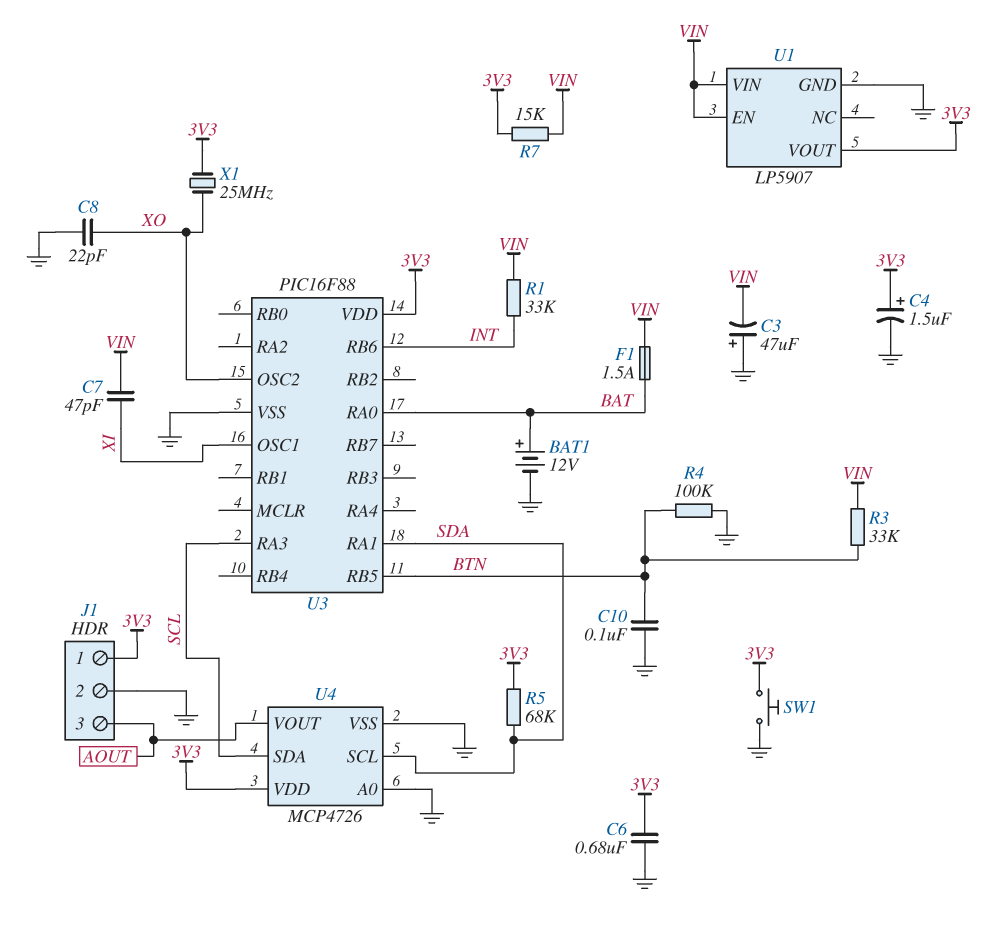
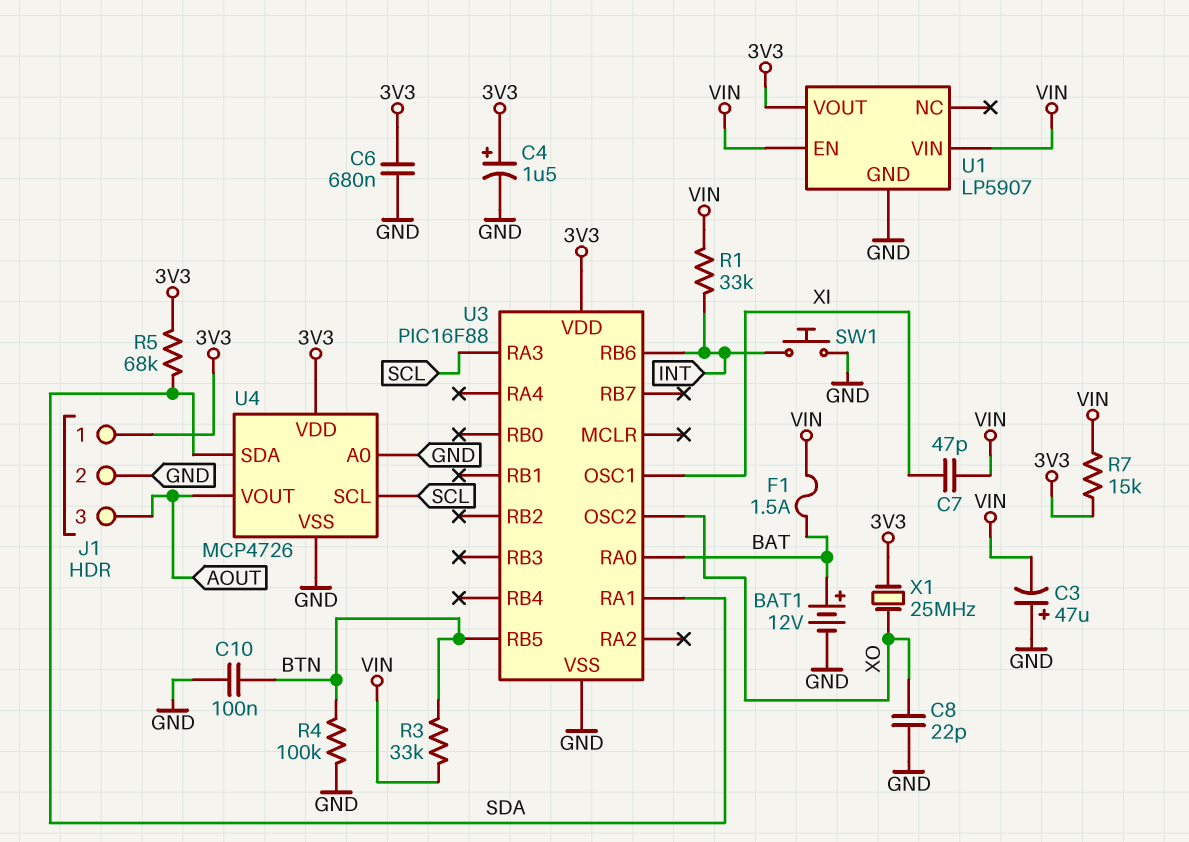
SW1: button (3V3, GND) -> button (GND, INT)
U4 pin SCL: SDA -> SCL
U4 pin SDA: SCL -> SDA

